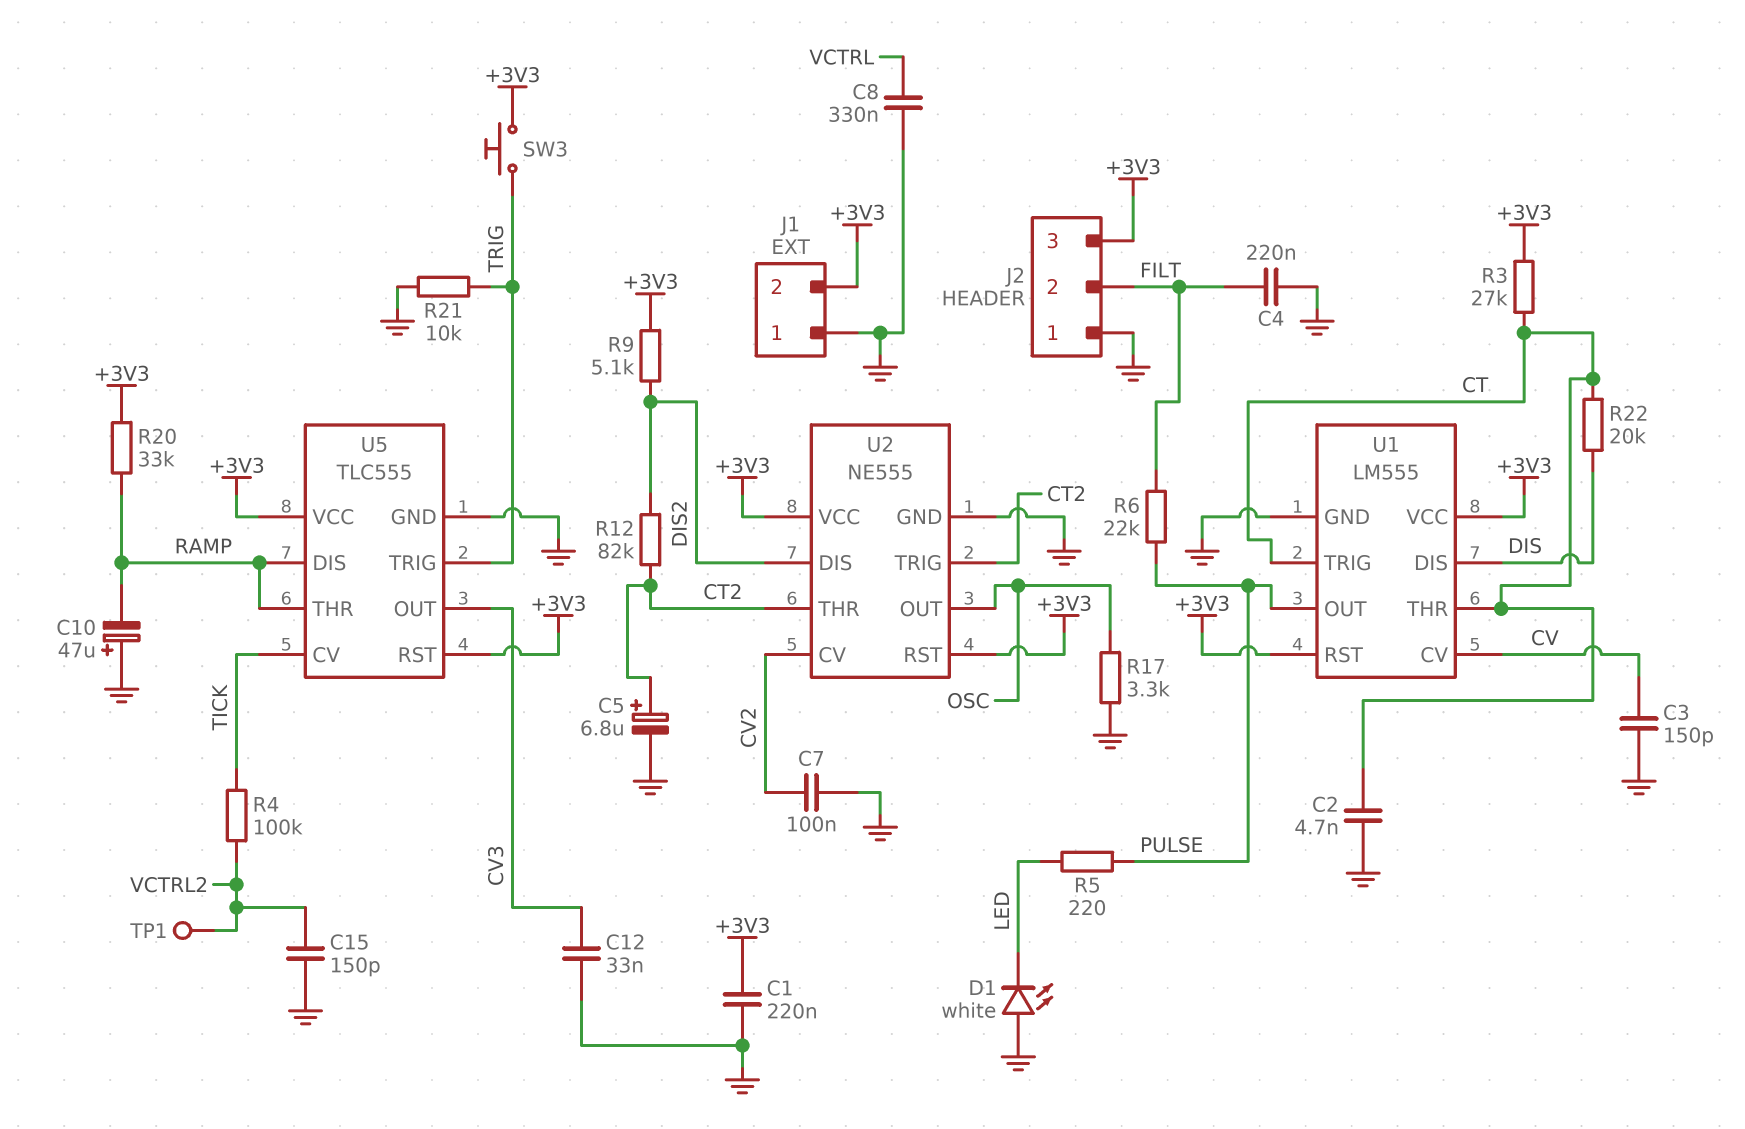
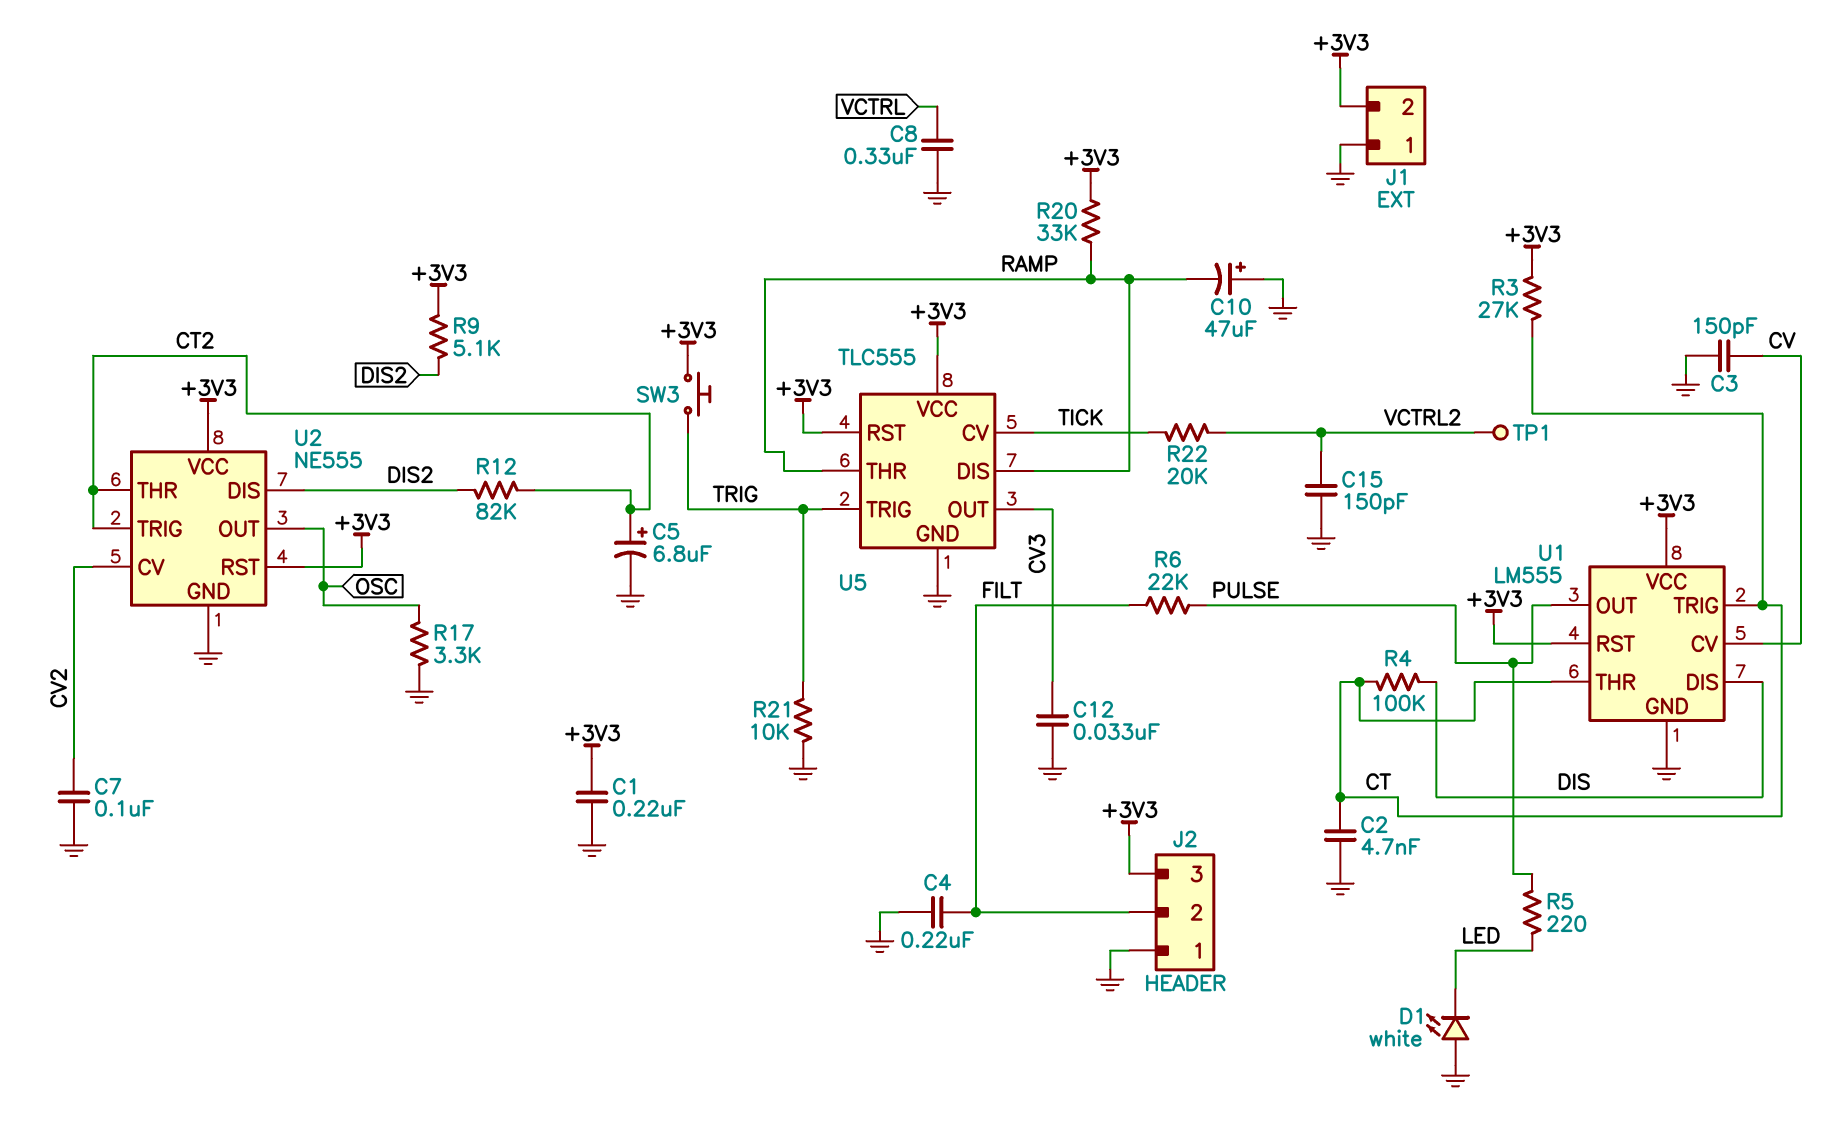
R4: 100k (TICK, VCTRL2) -> 100k (CT, DIS)
R22: 20k (CT, DIS) -> 20k (TICK, VCTRL2)

